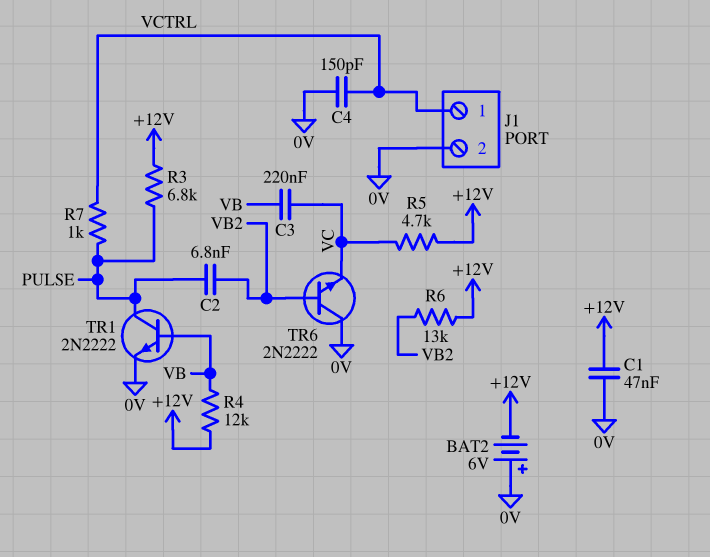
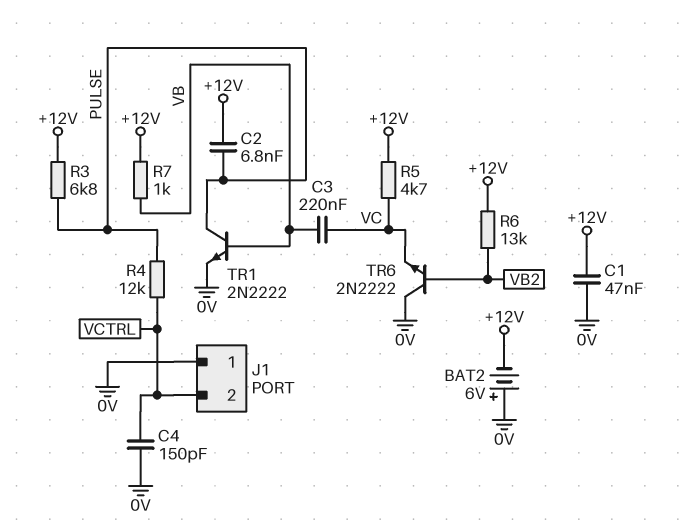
C2: 6.8nF (PULSE, VB2) -> 6.8nF (+12V, PULSE)
J1 pin 1: VCTRL -> 0V
J1 pin 2: 0V -> VCTRL
R4: 12k (+12V, VB) -> 12k (PULSE, VCTRL)
R7: 1k (PULSE, VCTRL) -> 1k (+12V, VB)

